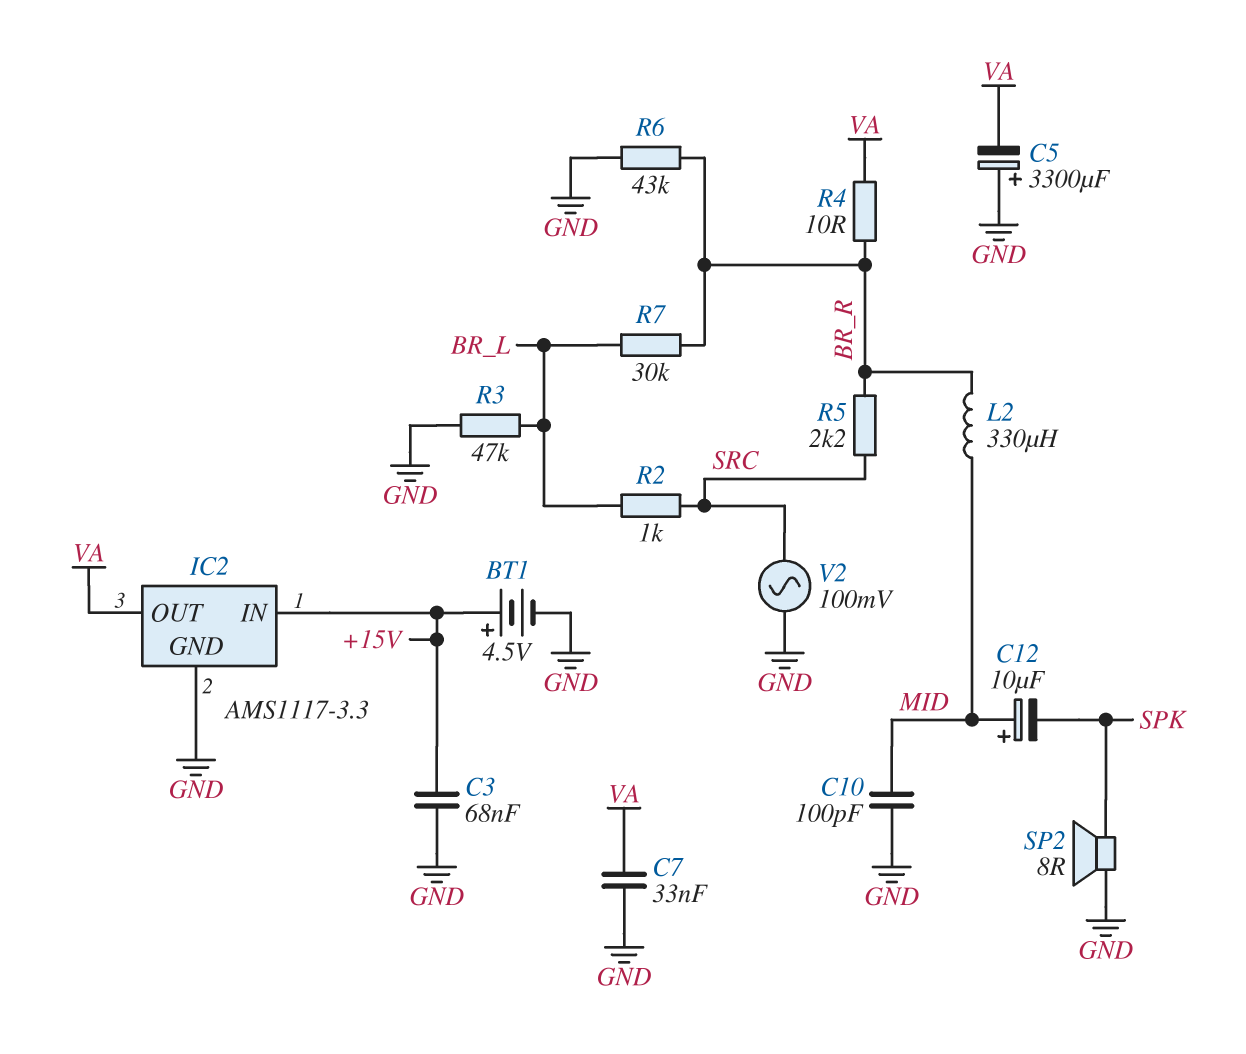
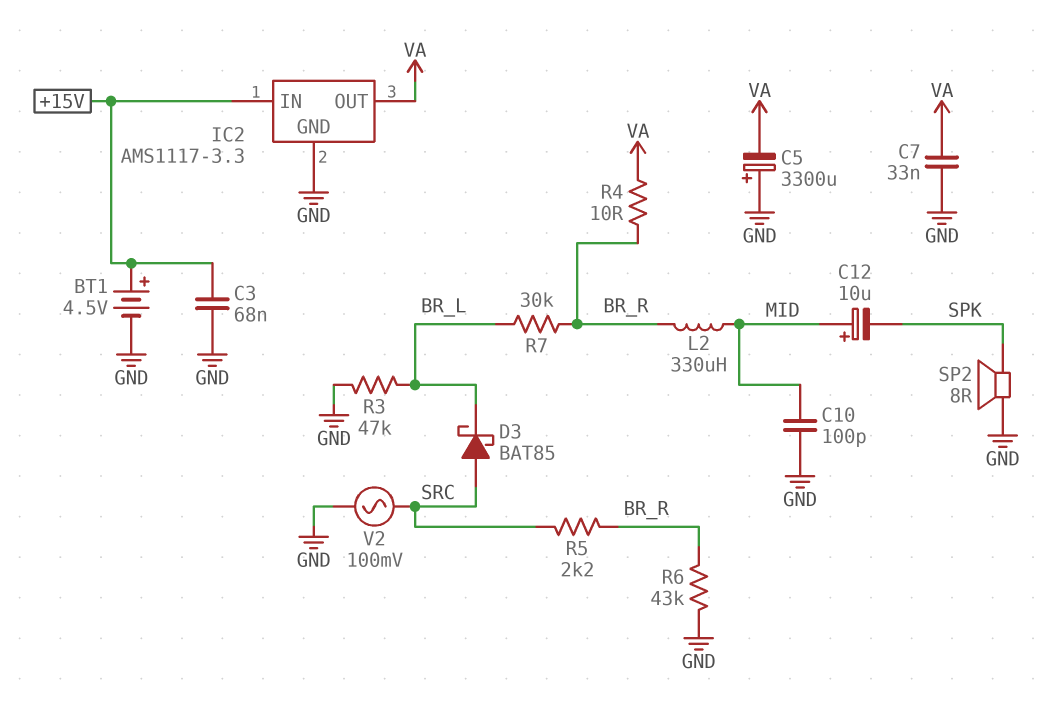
D3: none -> schottky BAT85 (A SRC, K BR_L)
R2: 1k (BR_L, SRC) -> none

